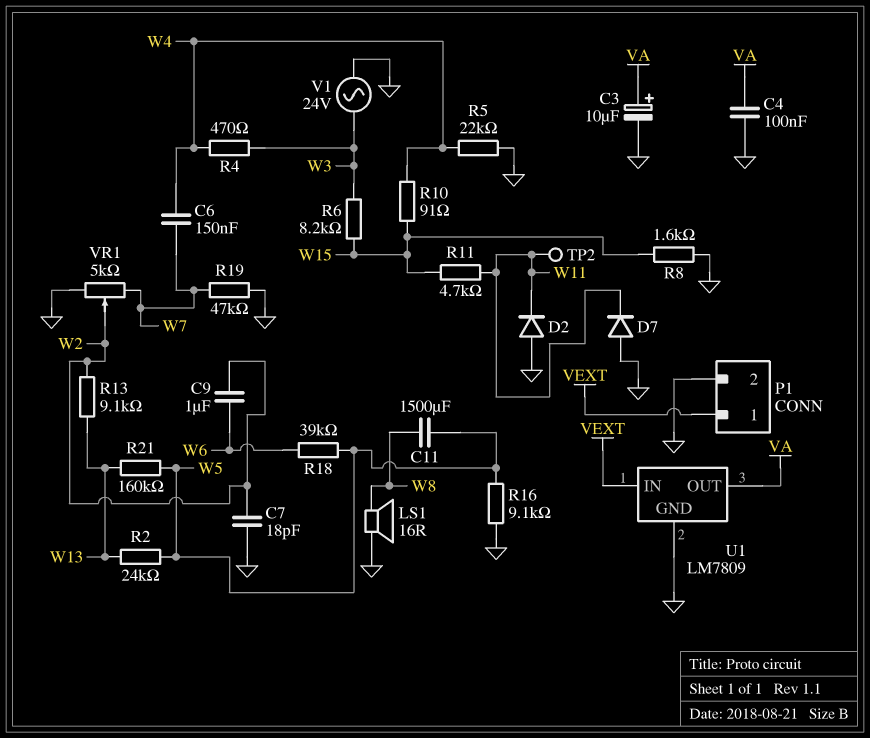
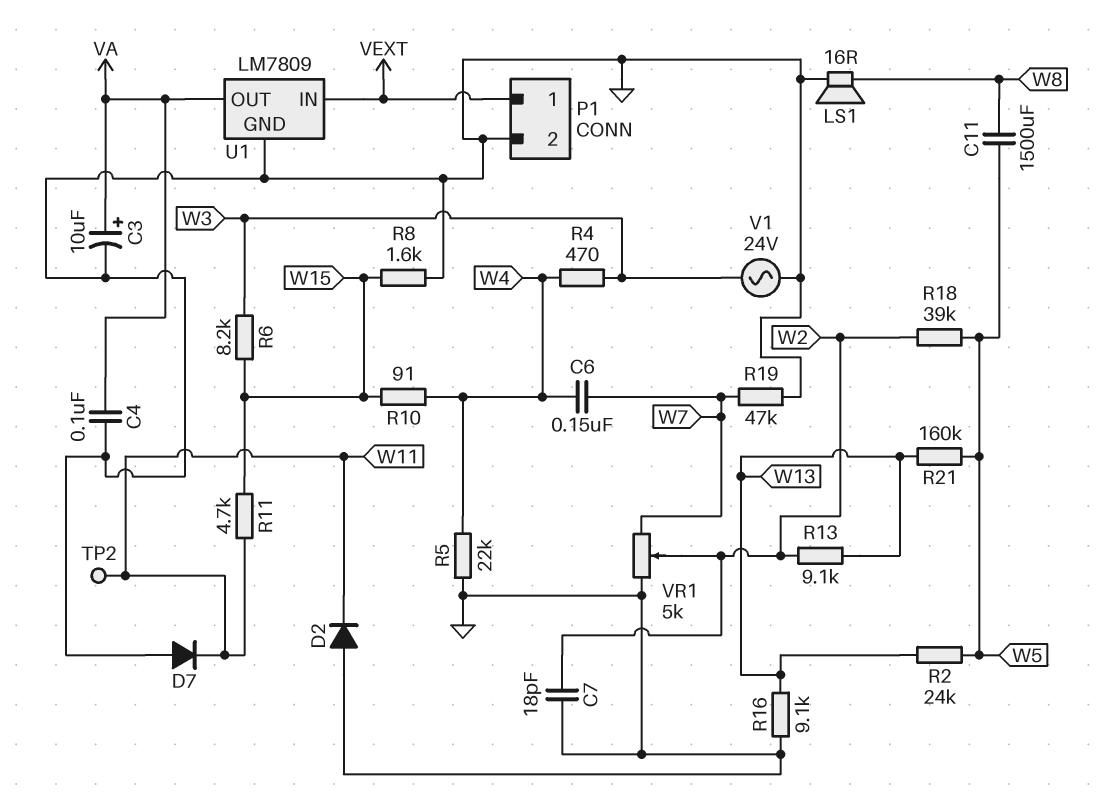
C9: 1uF (W2, W6) -> none
R16: 9.1k (GND, W5) -> 9.1k (GND, W13)
R18: 39k (W5, W6) -> 39k (W2, W5)

